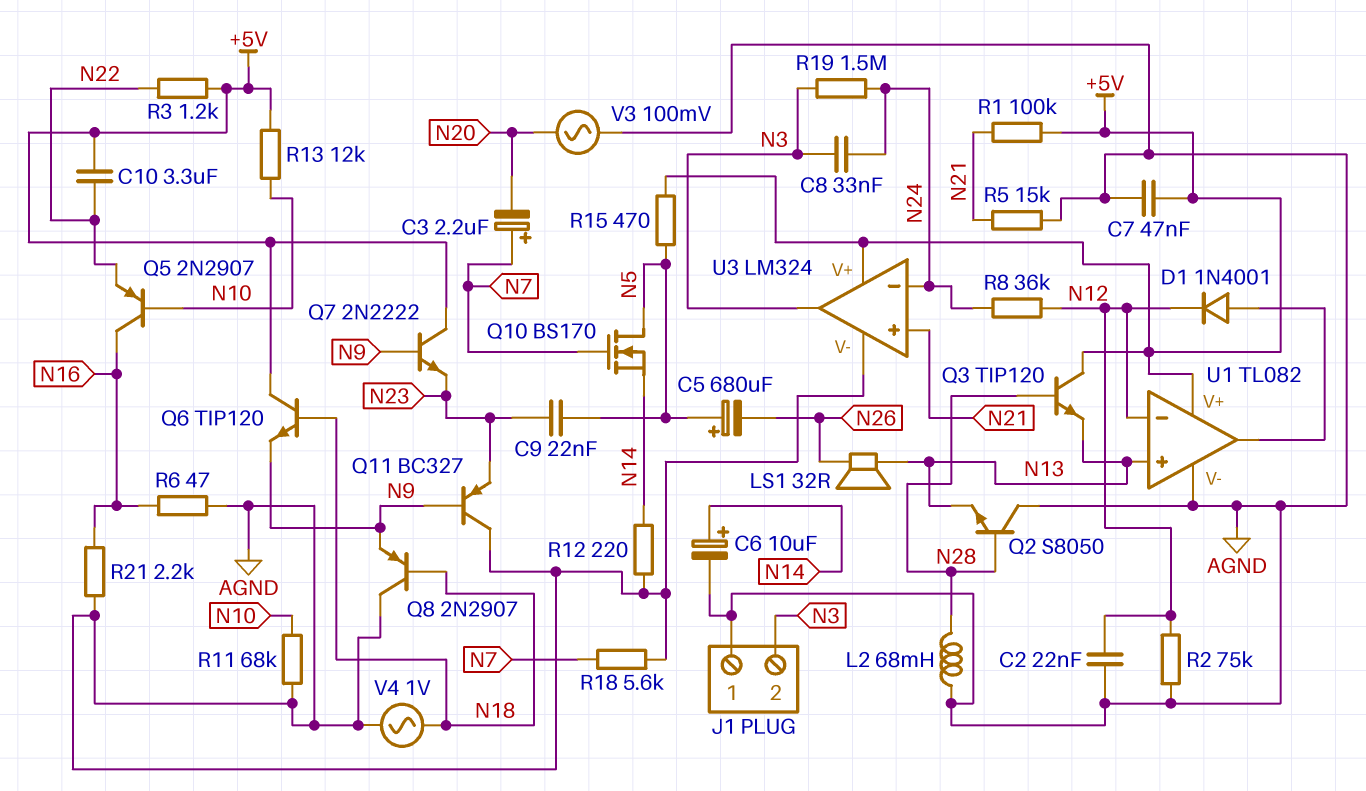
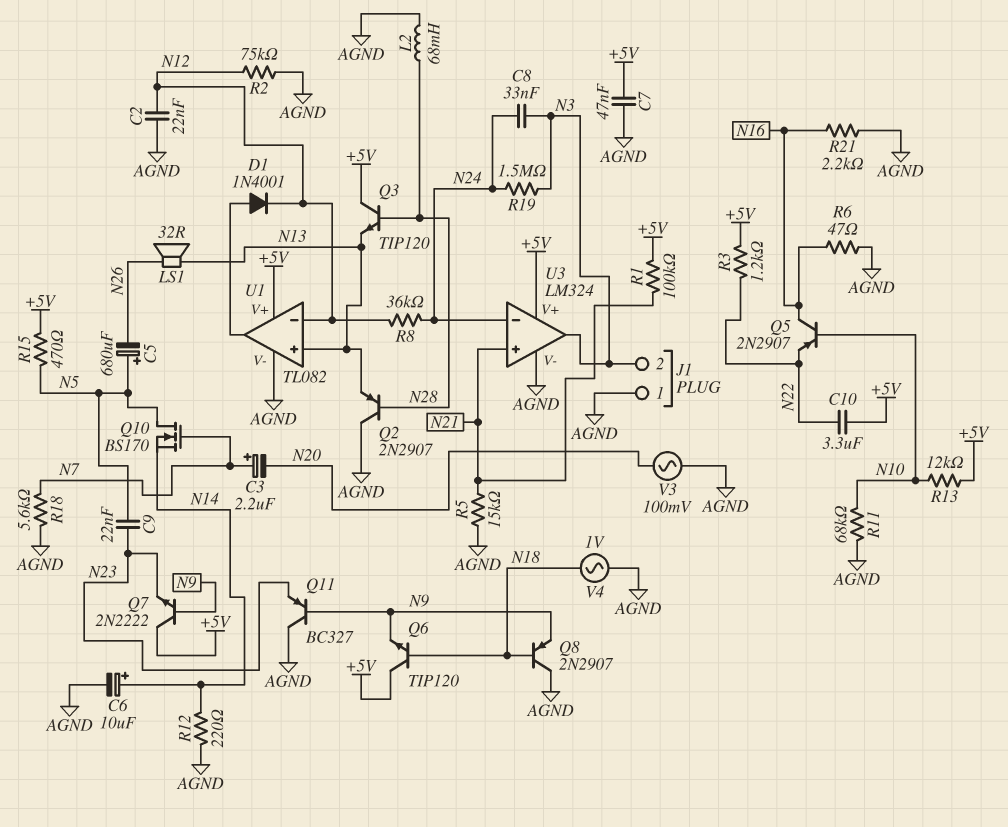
Q2: NPN S8050 (B N28, C AGND, E N13) -> PNP 2N2907 (B N28, C AGND, E N13)

